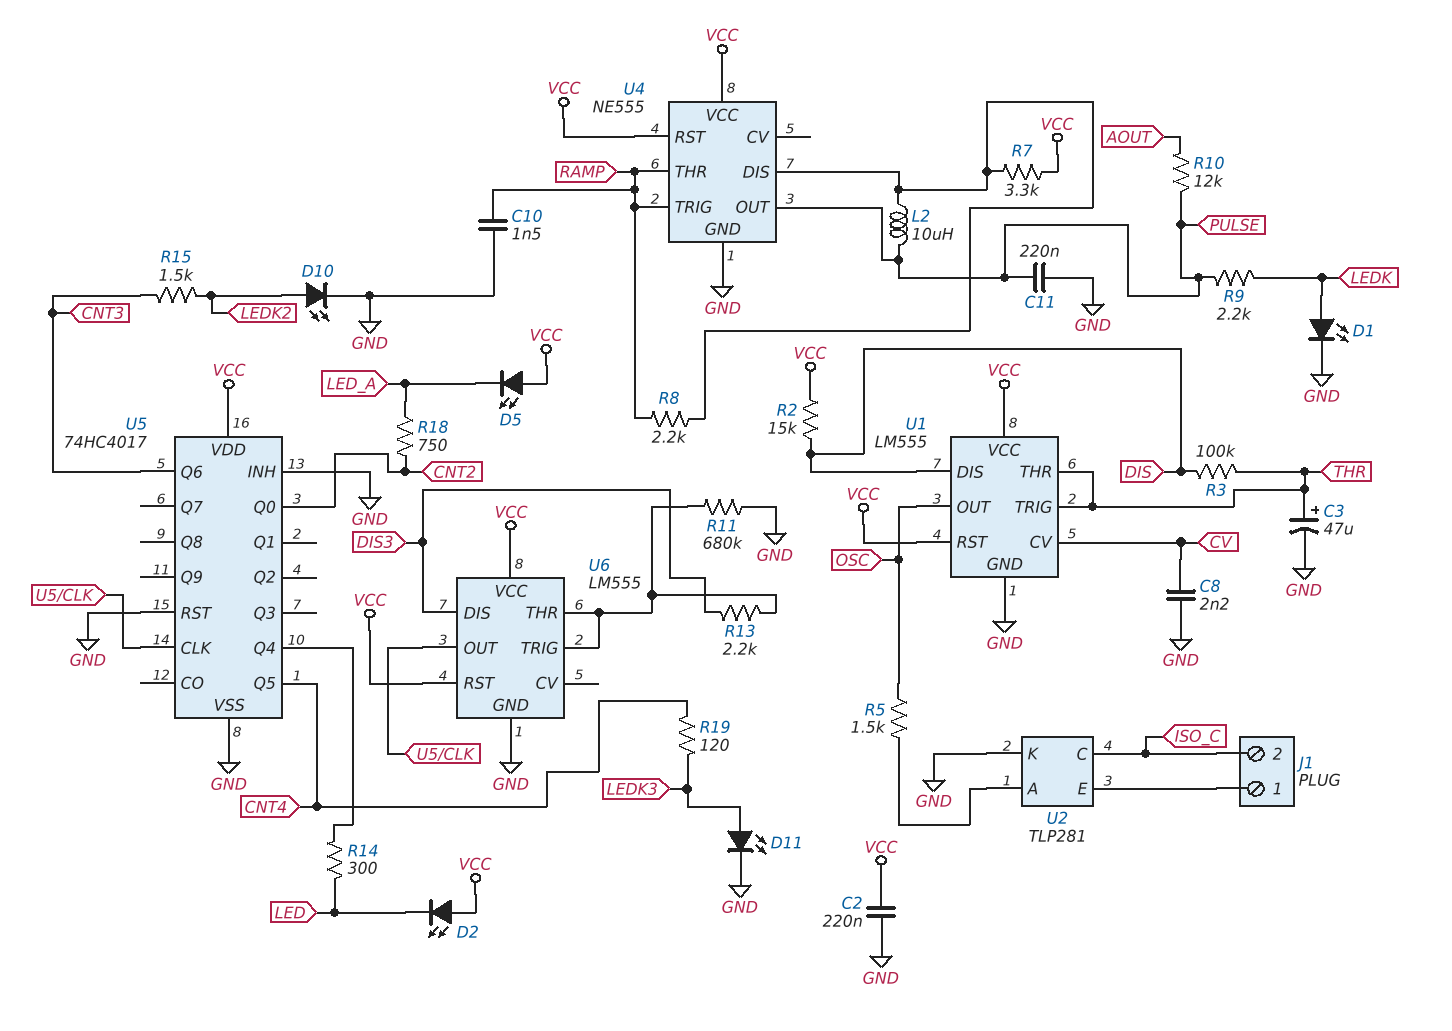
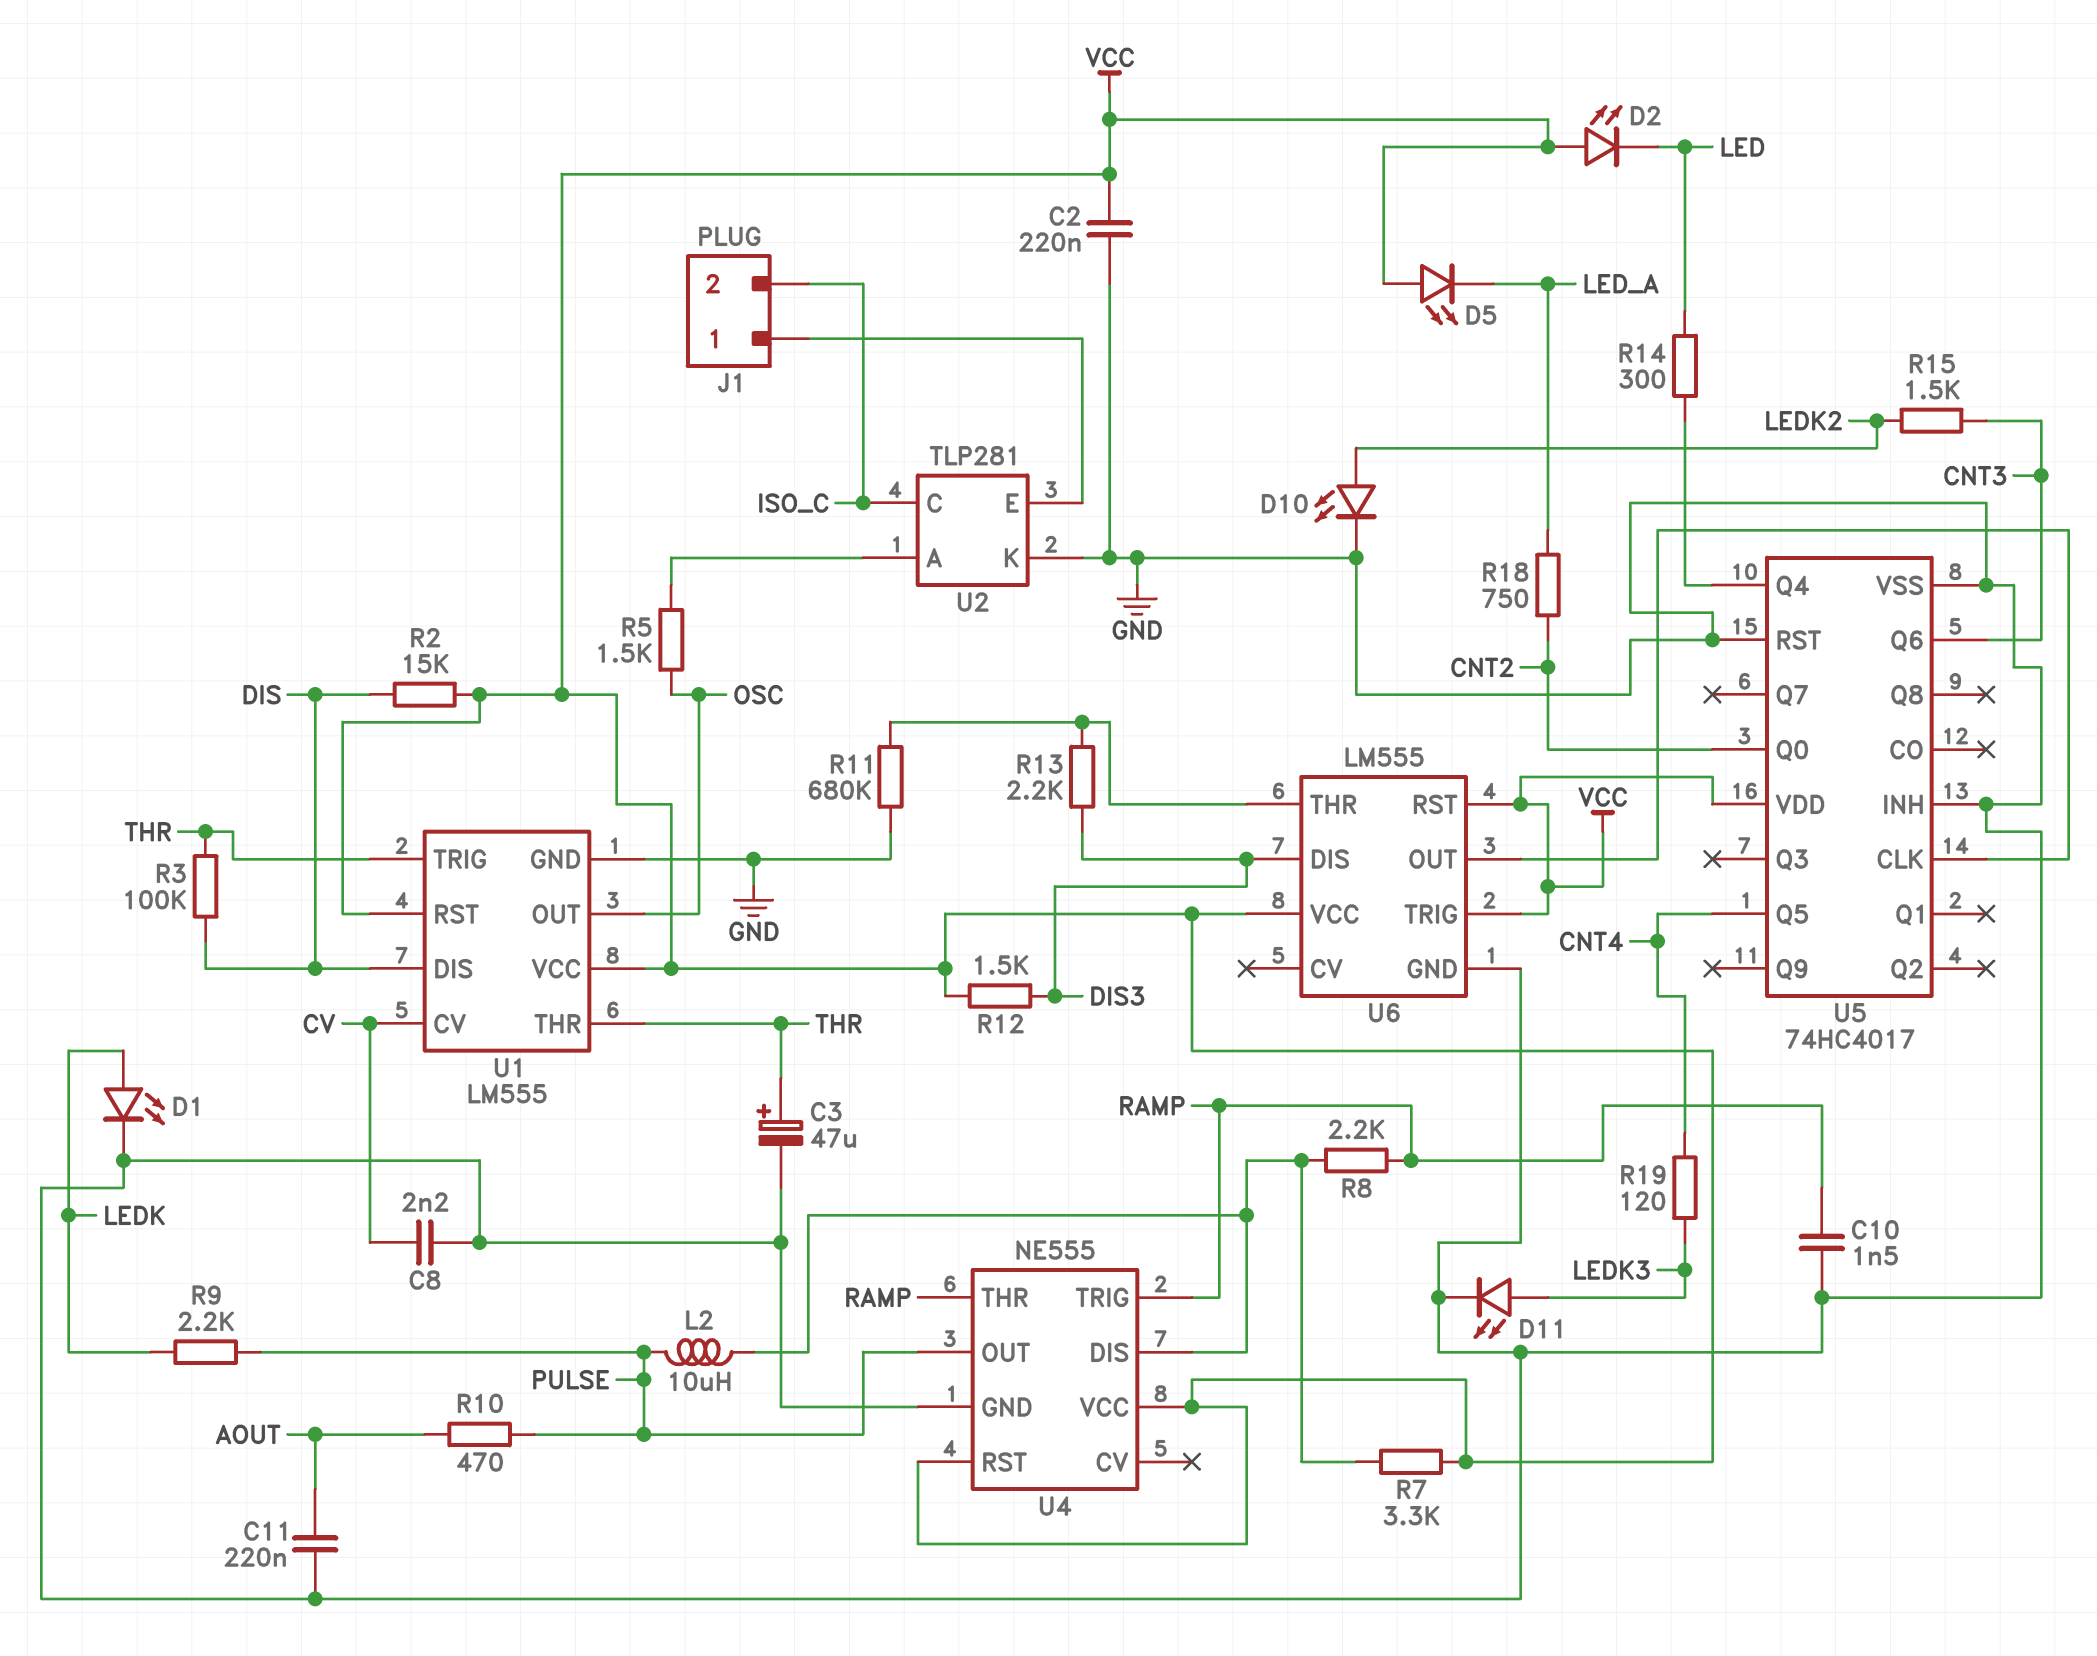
C11: 220nF (GND, PULSE) -> 220nF (AOUT, GND)
R10: 12k (AOUT, PULSE) -> 470 (AOUT, PULSE)
R12: none -> 1.5k (DIS3, VCC)
U6 pin TRIG: U6/THR -> VCC

